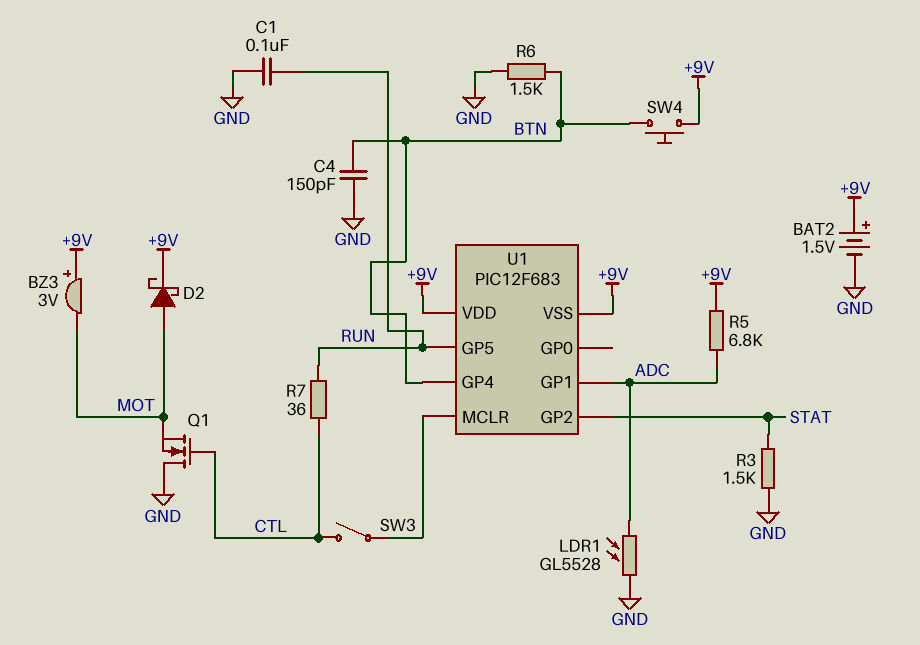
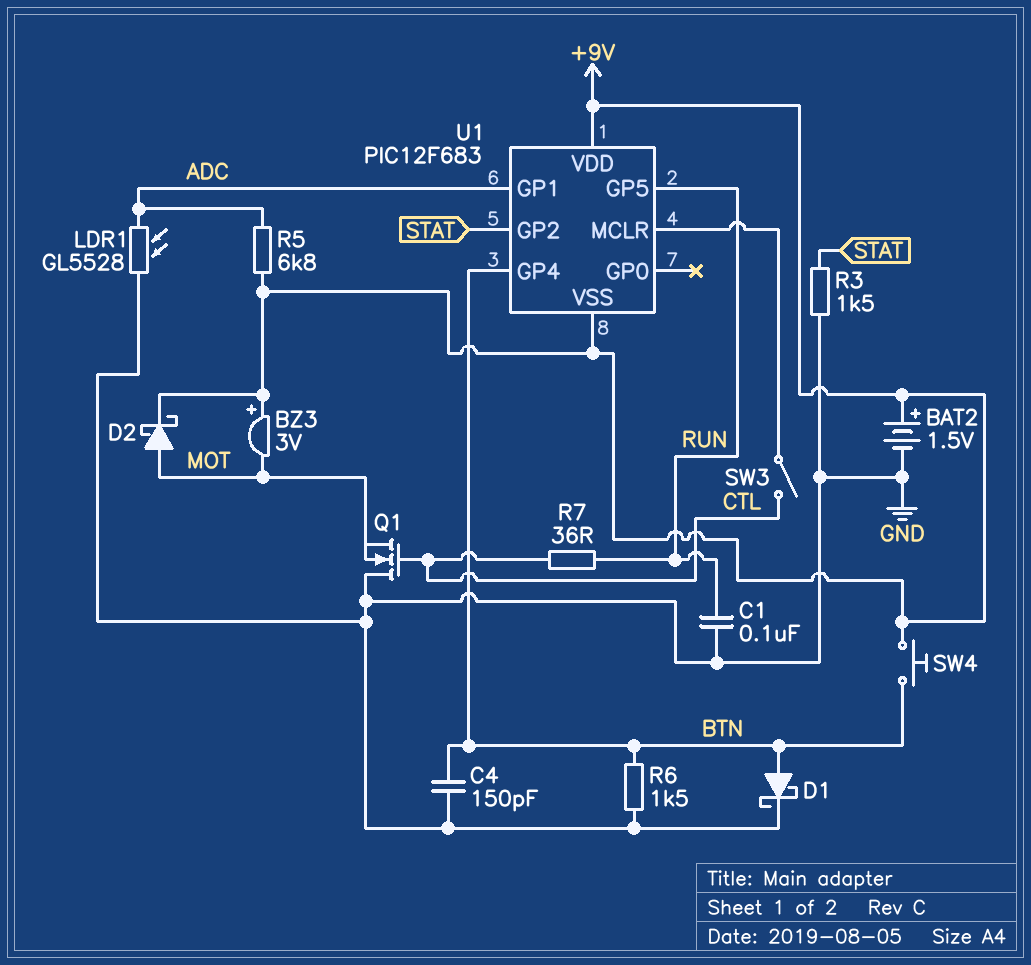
D1: none -> schottky (A BTN, K GND)

